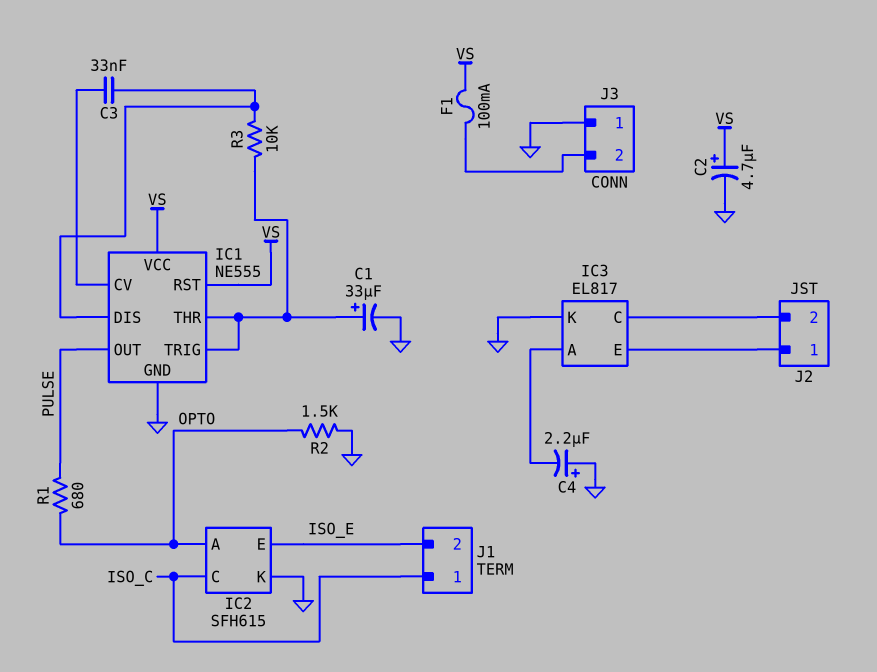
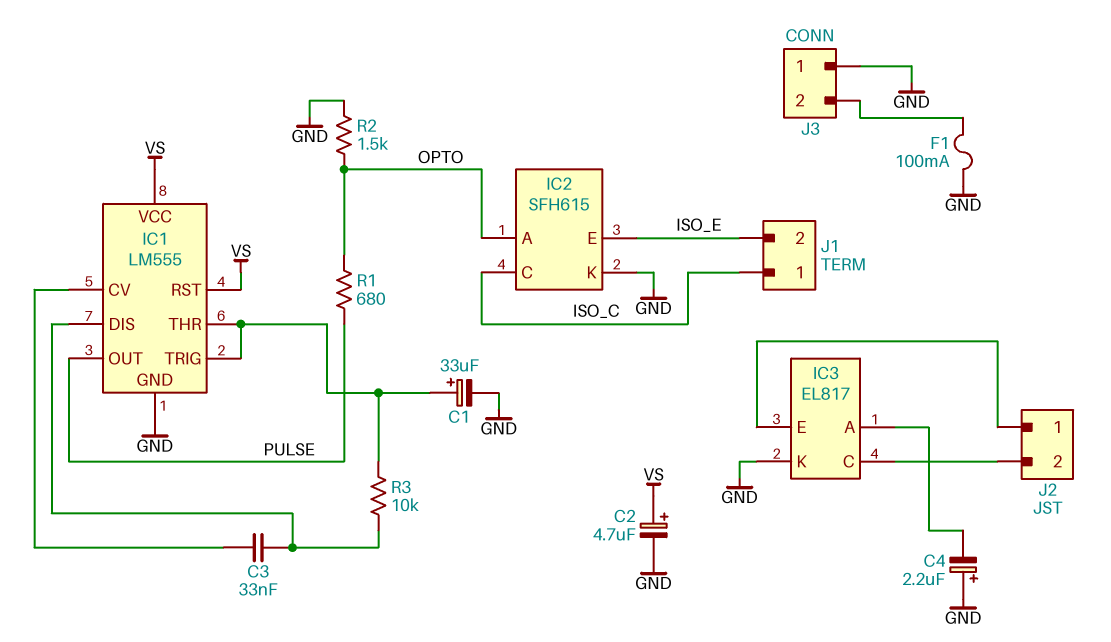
F1: 100mA (J3/2, VS) -> 100mA (GND, J3/2)
IC1: NE555 -> LM555

